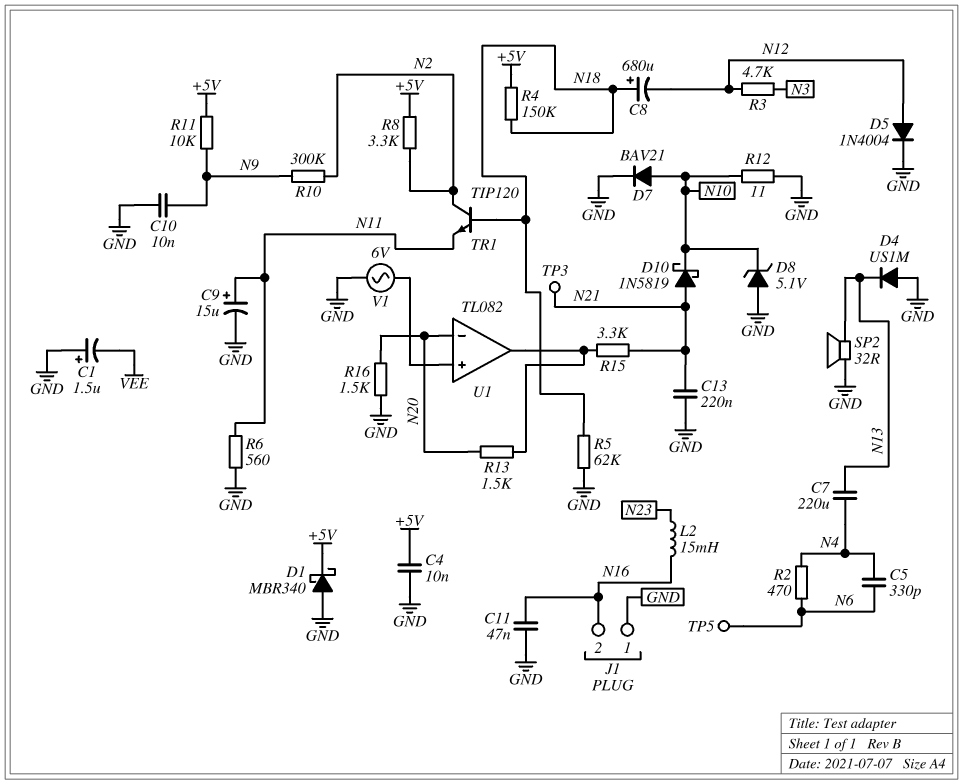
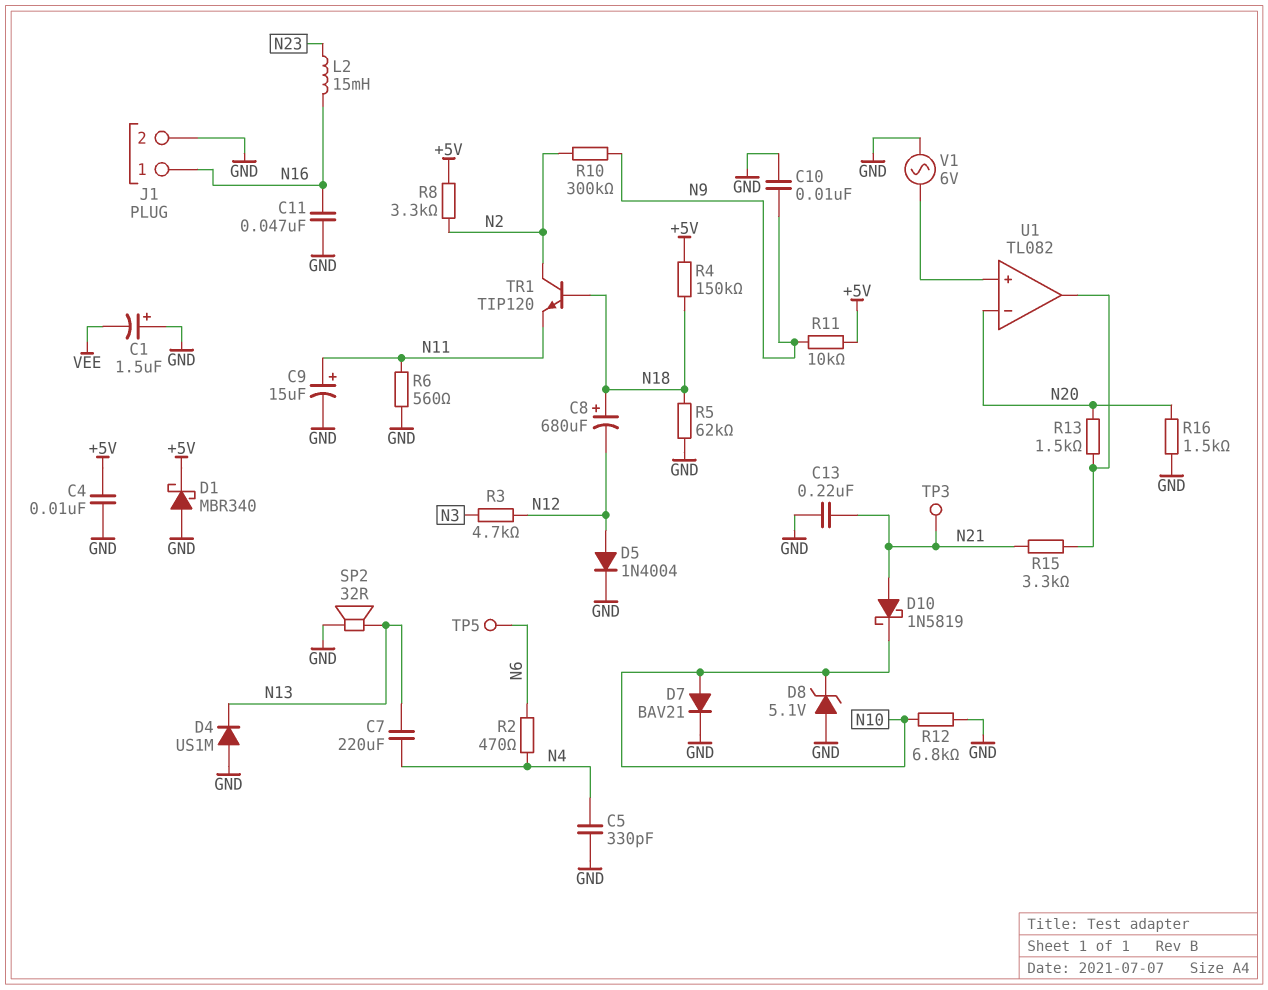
C5: 330pF (N4, N6) -> 330pF (GND, N4)
J1 pin 1: GND -> N16
J1 pin 2: N16 -> GND
R12: 11 (GND, N10) -> 6.8k (GND, N10)

